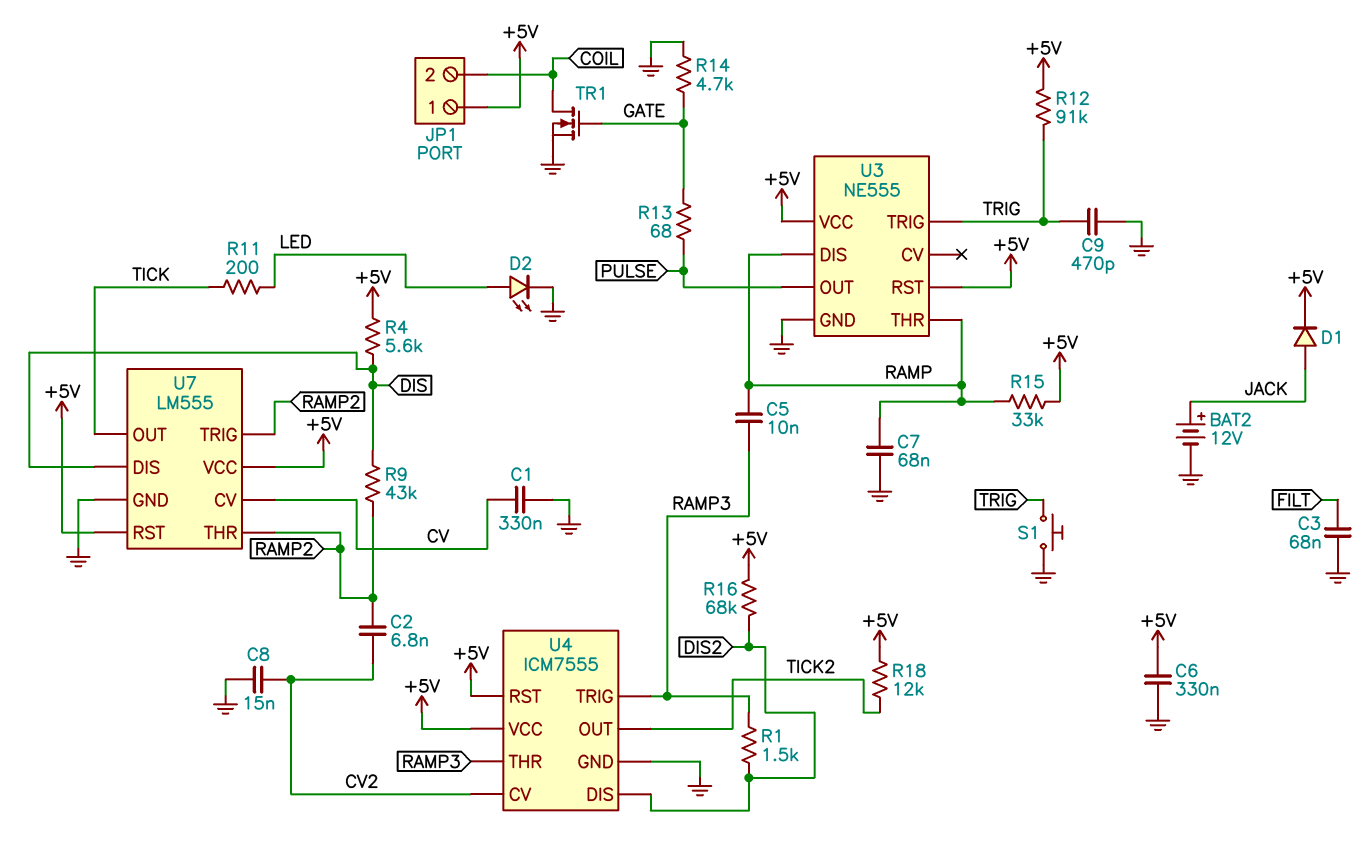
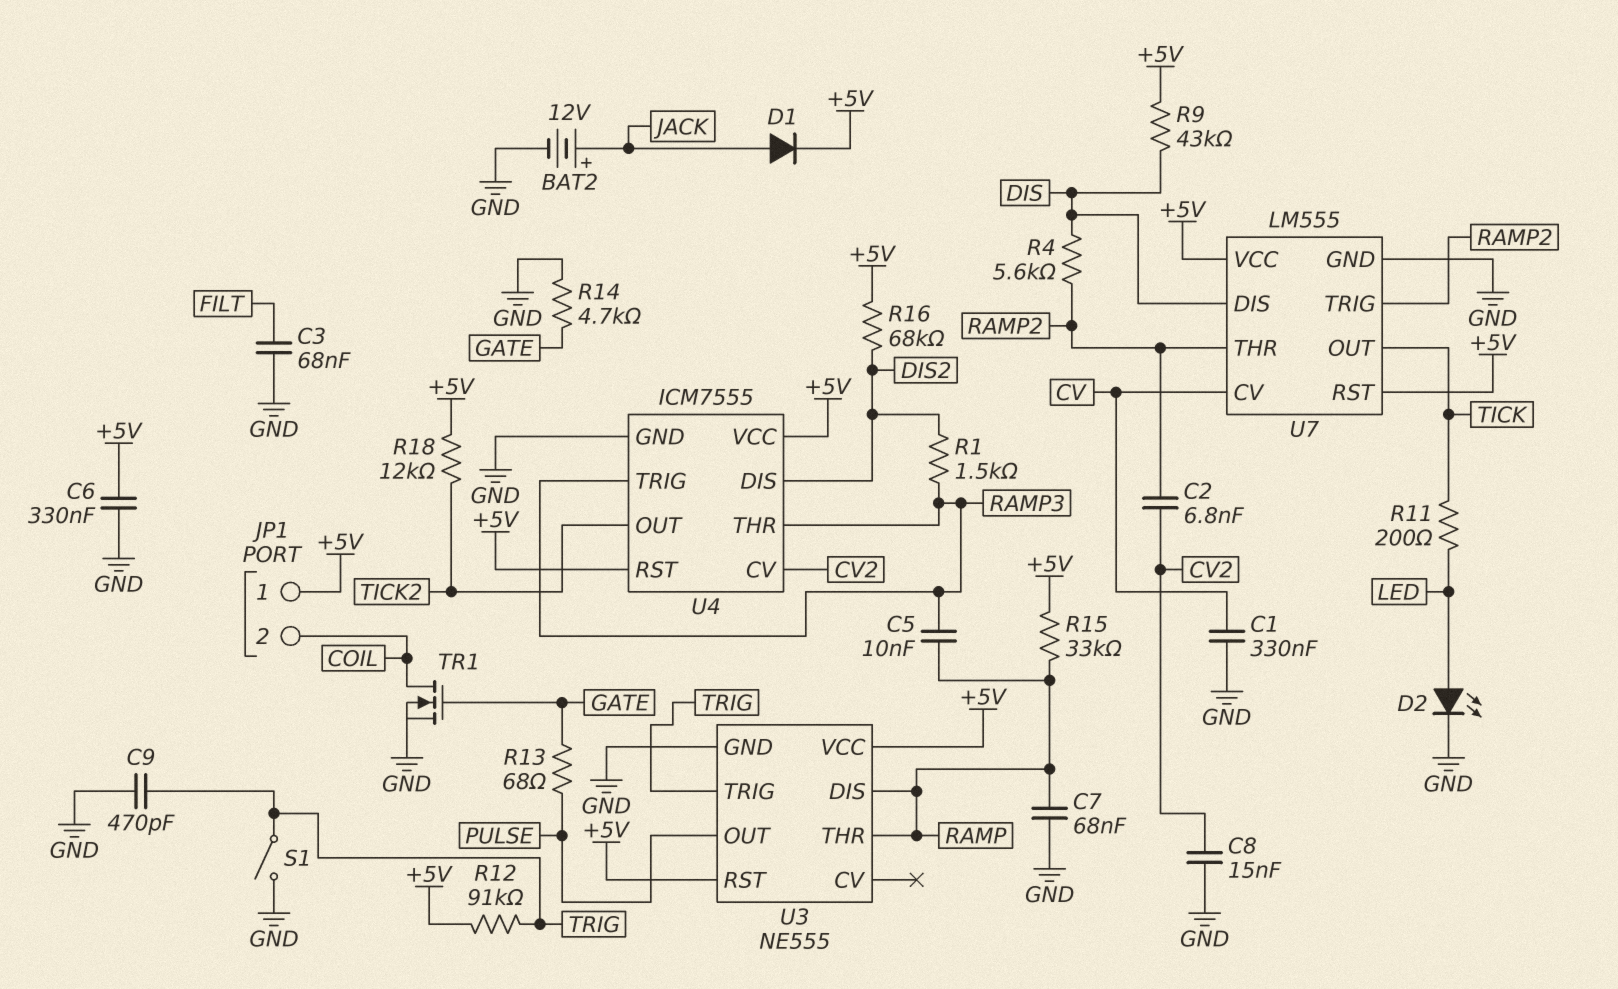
R4: 5.6k (+5V, DIS) -> 5.6k (DIS, RAMP2)
R9: 43k (DIS, RAMP2) -> 43k (+5V, DIS)
S1: button (GND, TRIG) -> switch (GND, TRIG)

